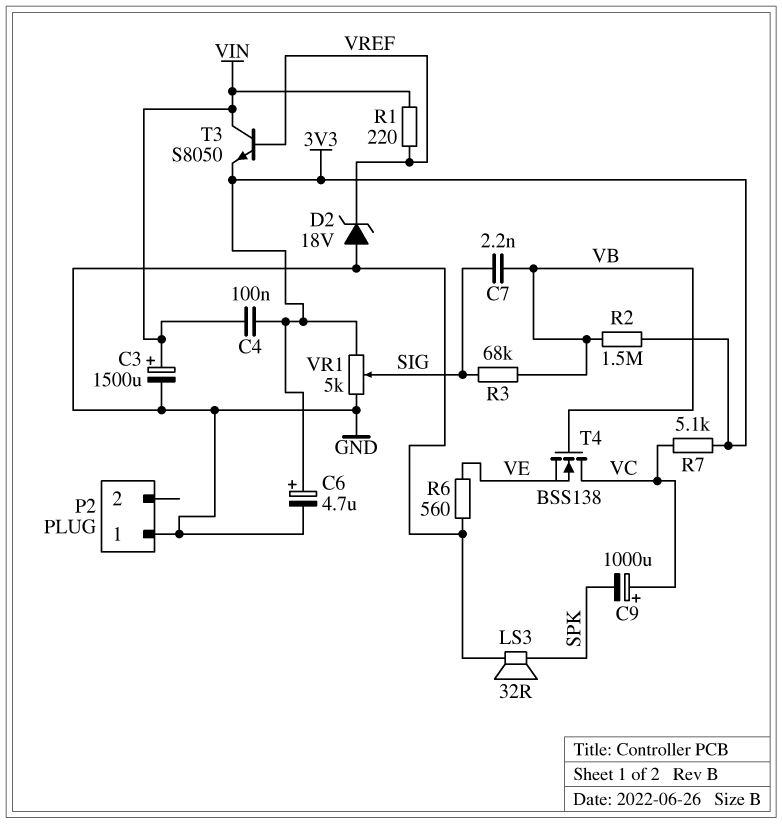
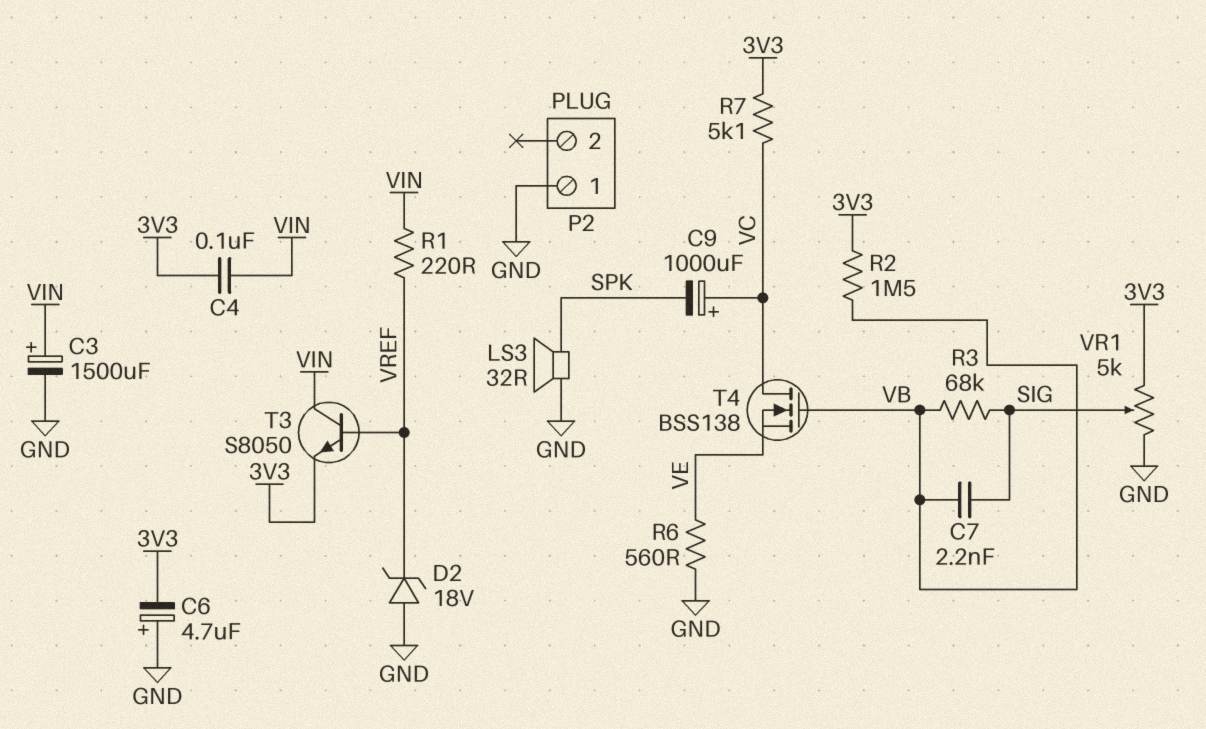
C6: 4.7uF (plus 3V3, minus GND) -> 4.7uF (plus GND, minus 3V3)

